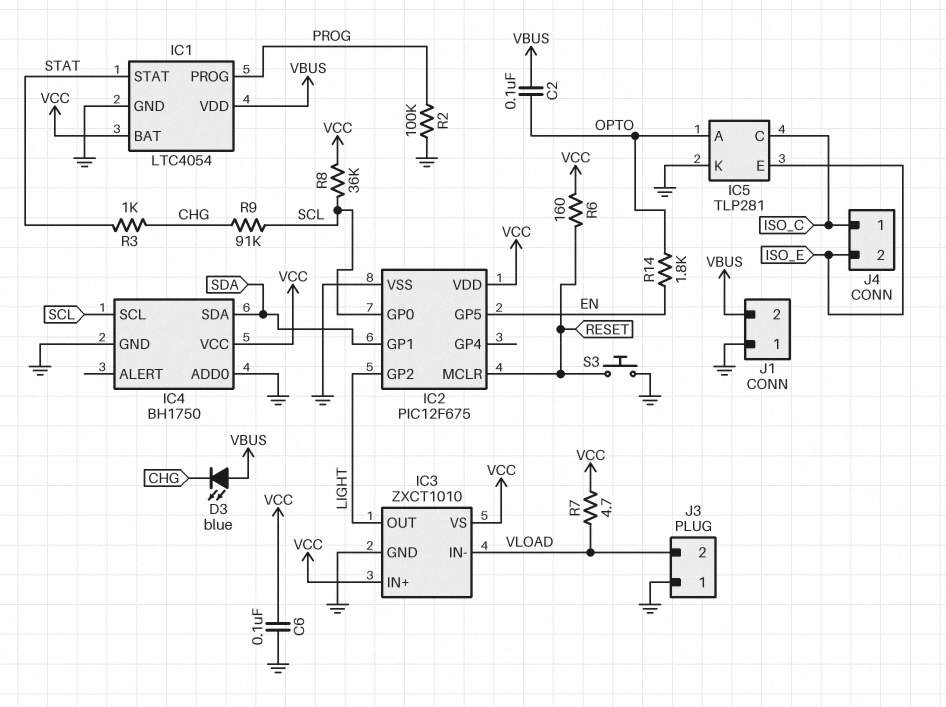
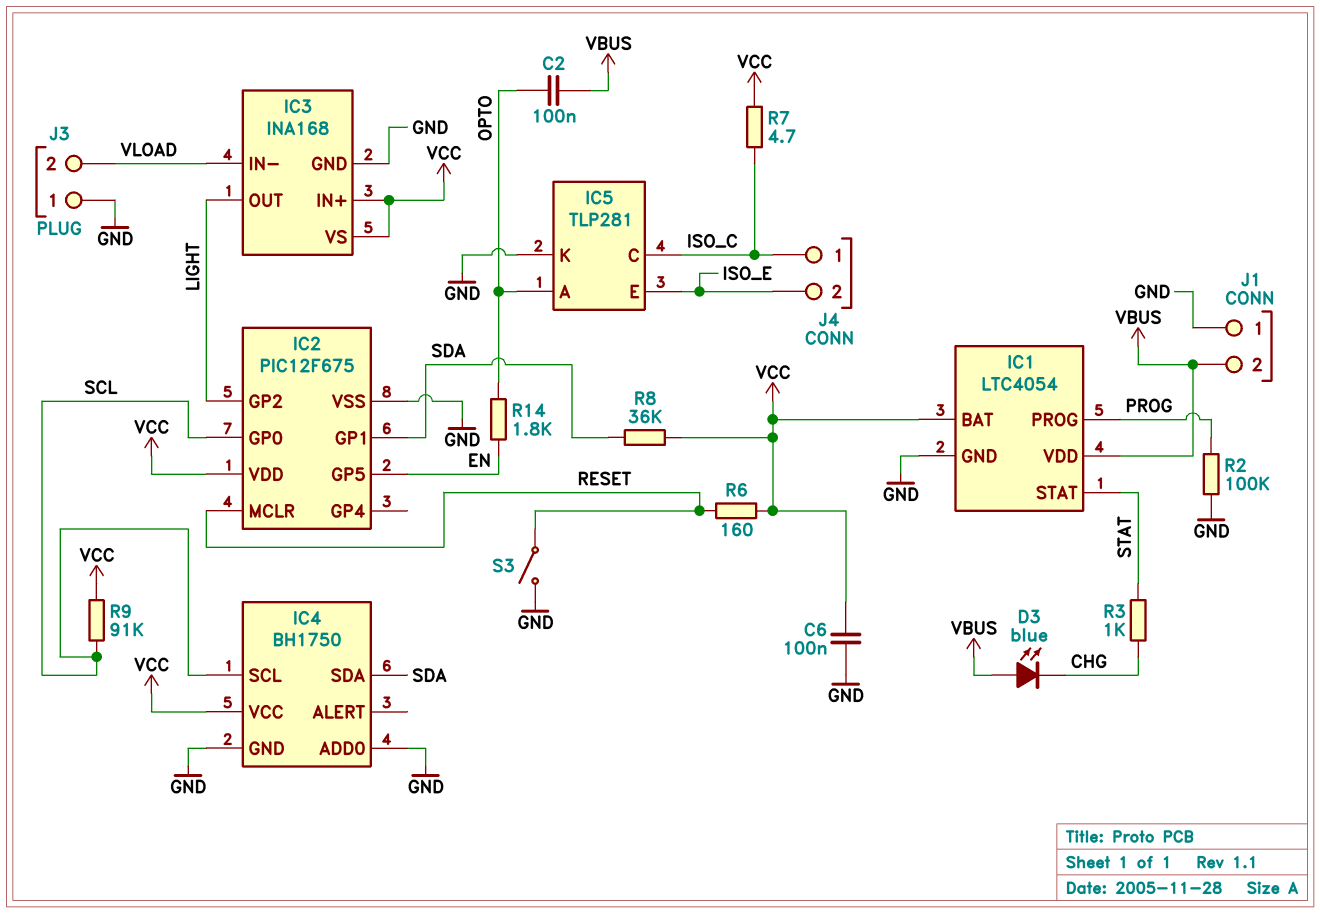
IC3: ZXCT1010 -> INA168
R7: 4.7 (VCC, VLOAD) -> 4.7 (ISO_C, VCC)
R8: 36k (SCL, VCC) -> 36k (SDA, VCC)
R9: 91k (CHG, SCL) -> 91k (SCL, VCC)
S3: button (GND, RESET) -> switch (GND, RESET)

